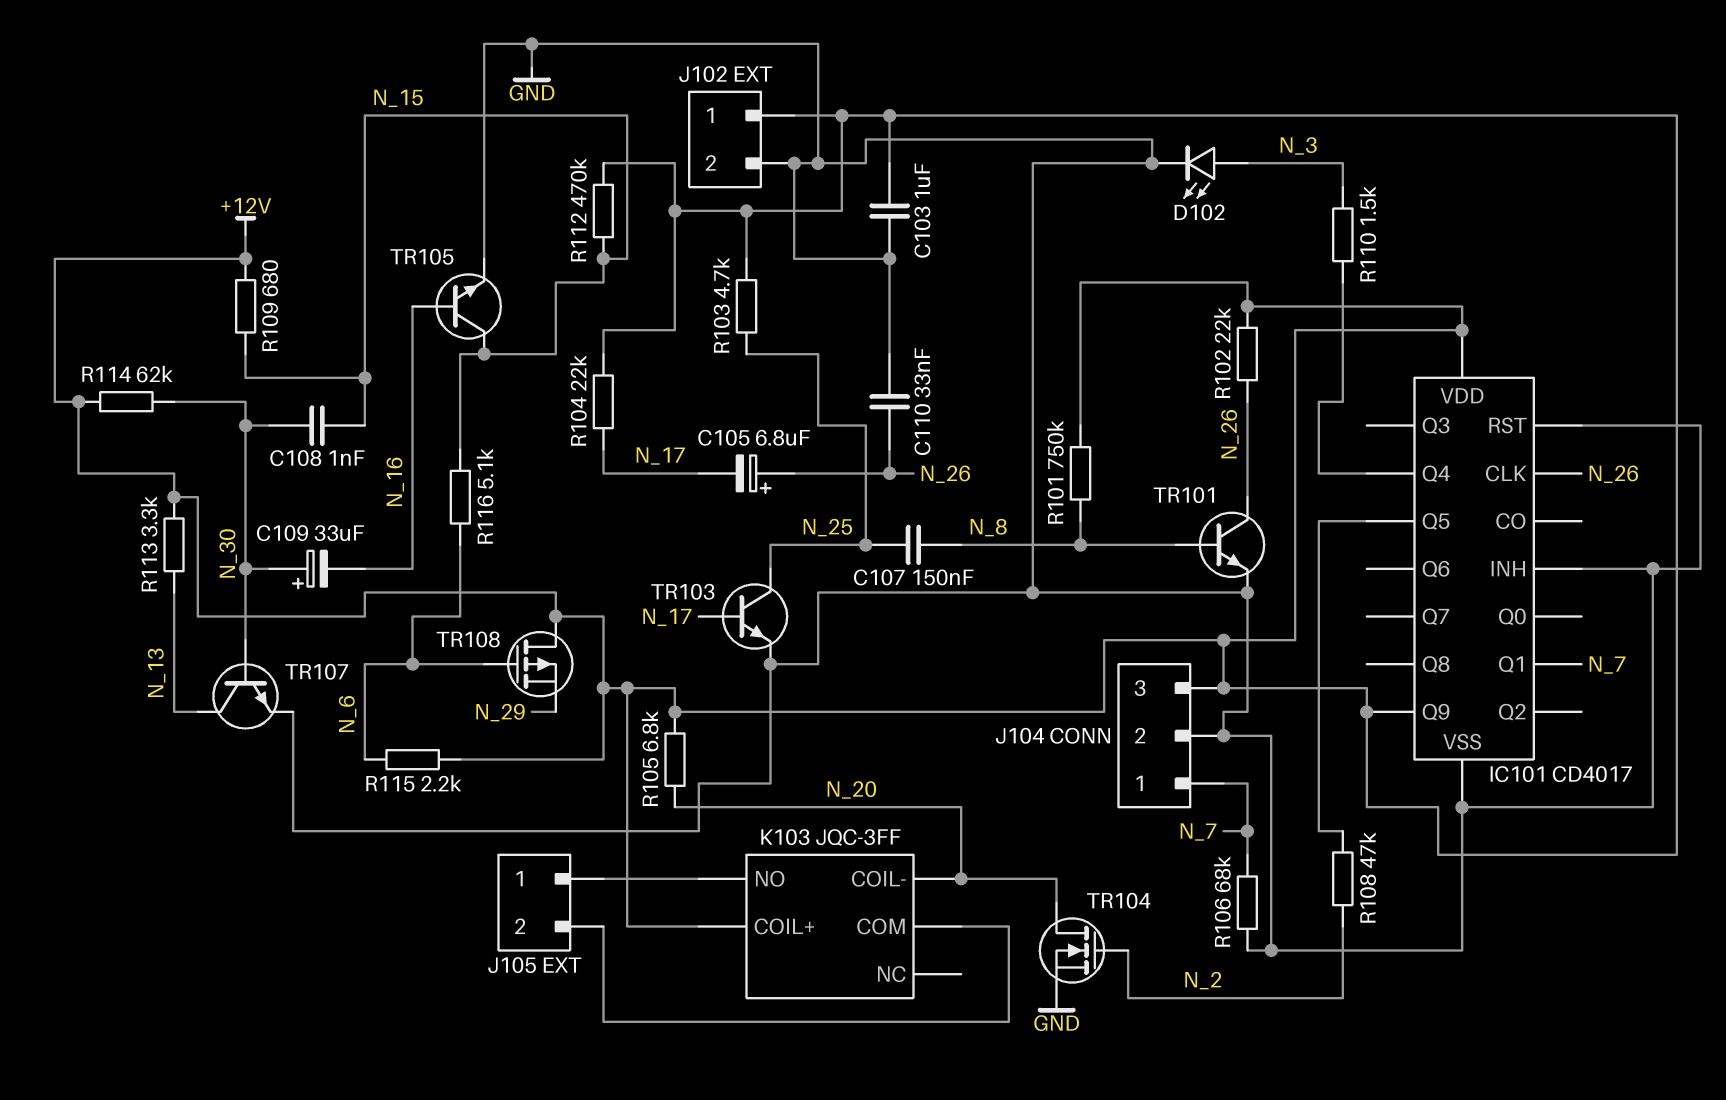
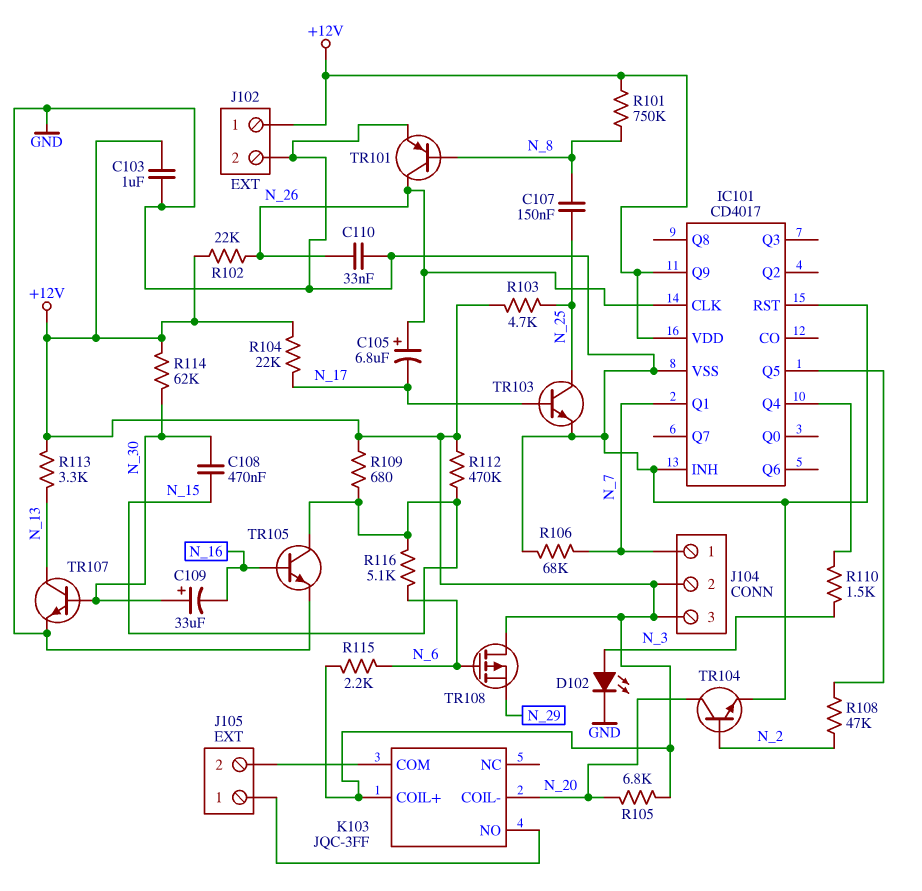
C108: 1nF (N_15, N_30) -> 470nF (N_15, N_30)
J104 pin 2: GND -> +12V
TR101: NPN (B N_8, C N_26, E GND) -> PNP (B N_8, C N_26, E GND)
TR104: NMOS (G N_2, D N_20, S GND) -> NPN (B N_2, C N_20, E GND)

